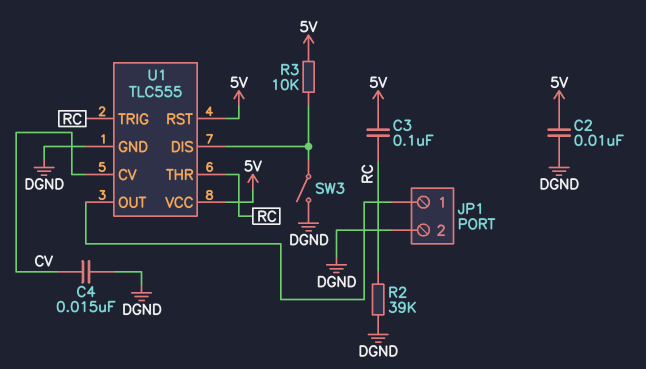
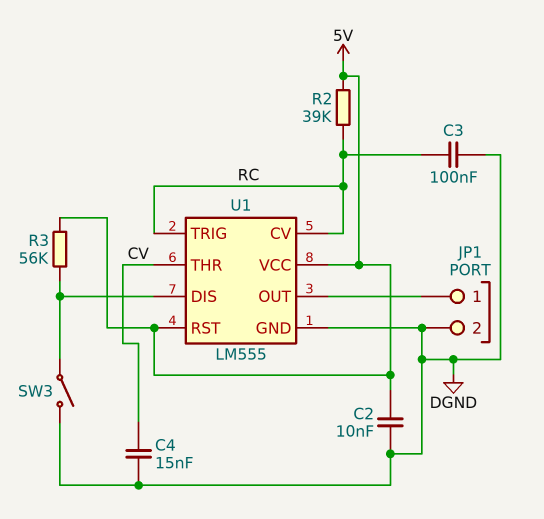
C3: 100nF (5V, RC) -> 100nF (DGND, RC)
R2: 39k (DGND, RC) -> 39k (5V, RC)
R3: 10k (5V, U1/DIS) -> 56k (5V, U1/DIS)
U1: TLC555 -> LM555
U1 pin CV: CV -> RC
U1 pin THR: RC -> CV

